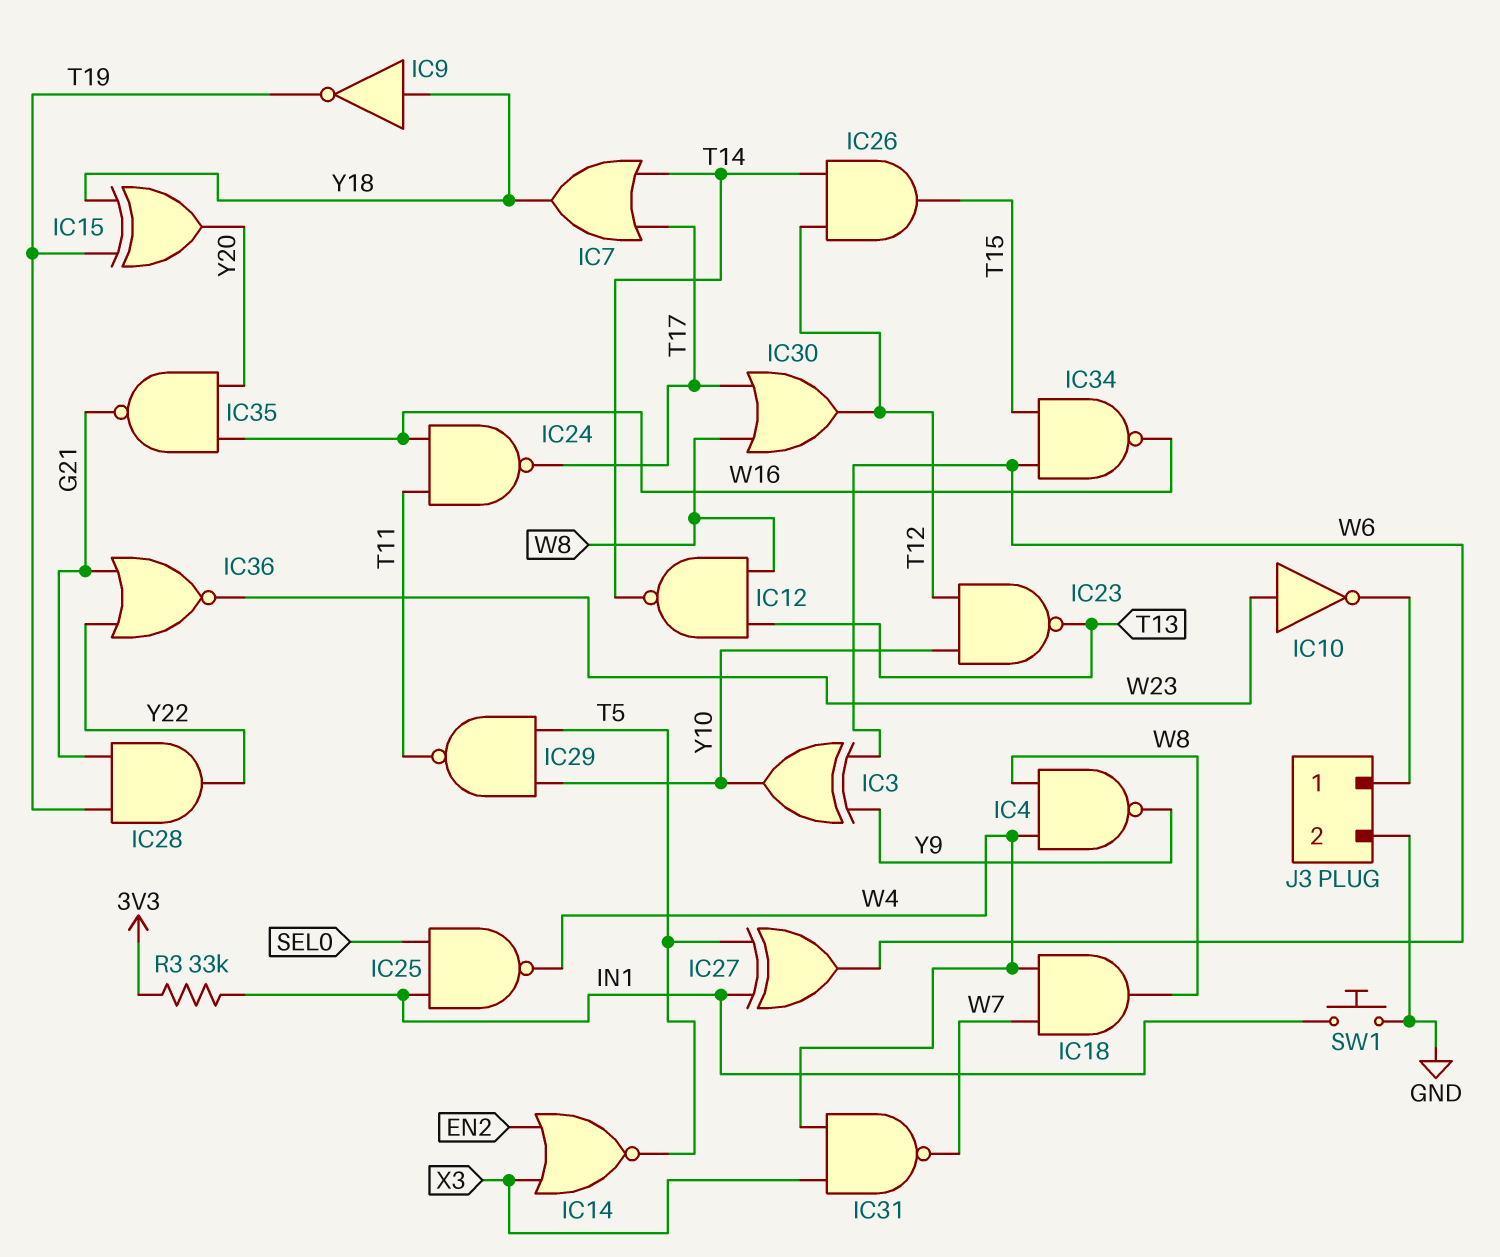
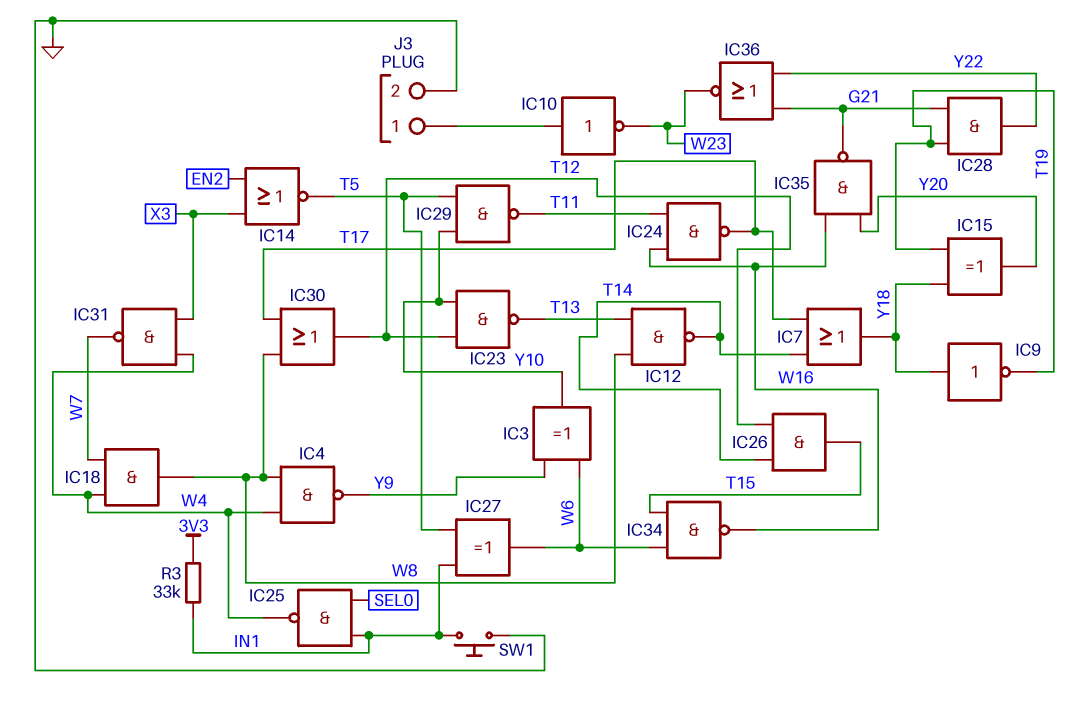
IC10: NOT (in W23, out J3/1) -> NOT (in J3/1, out W23)

